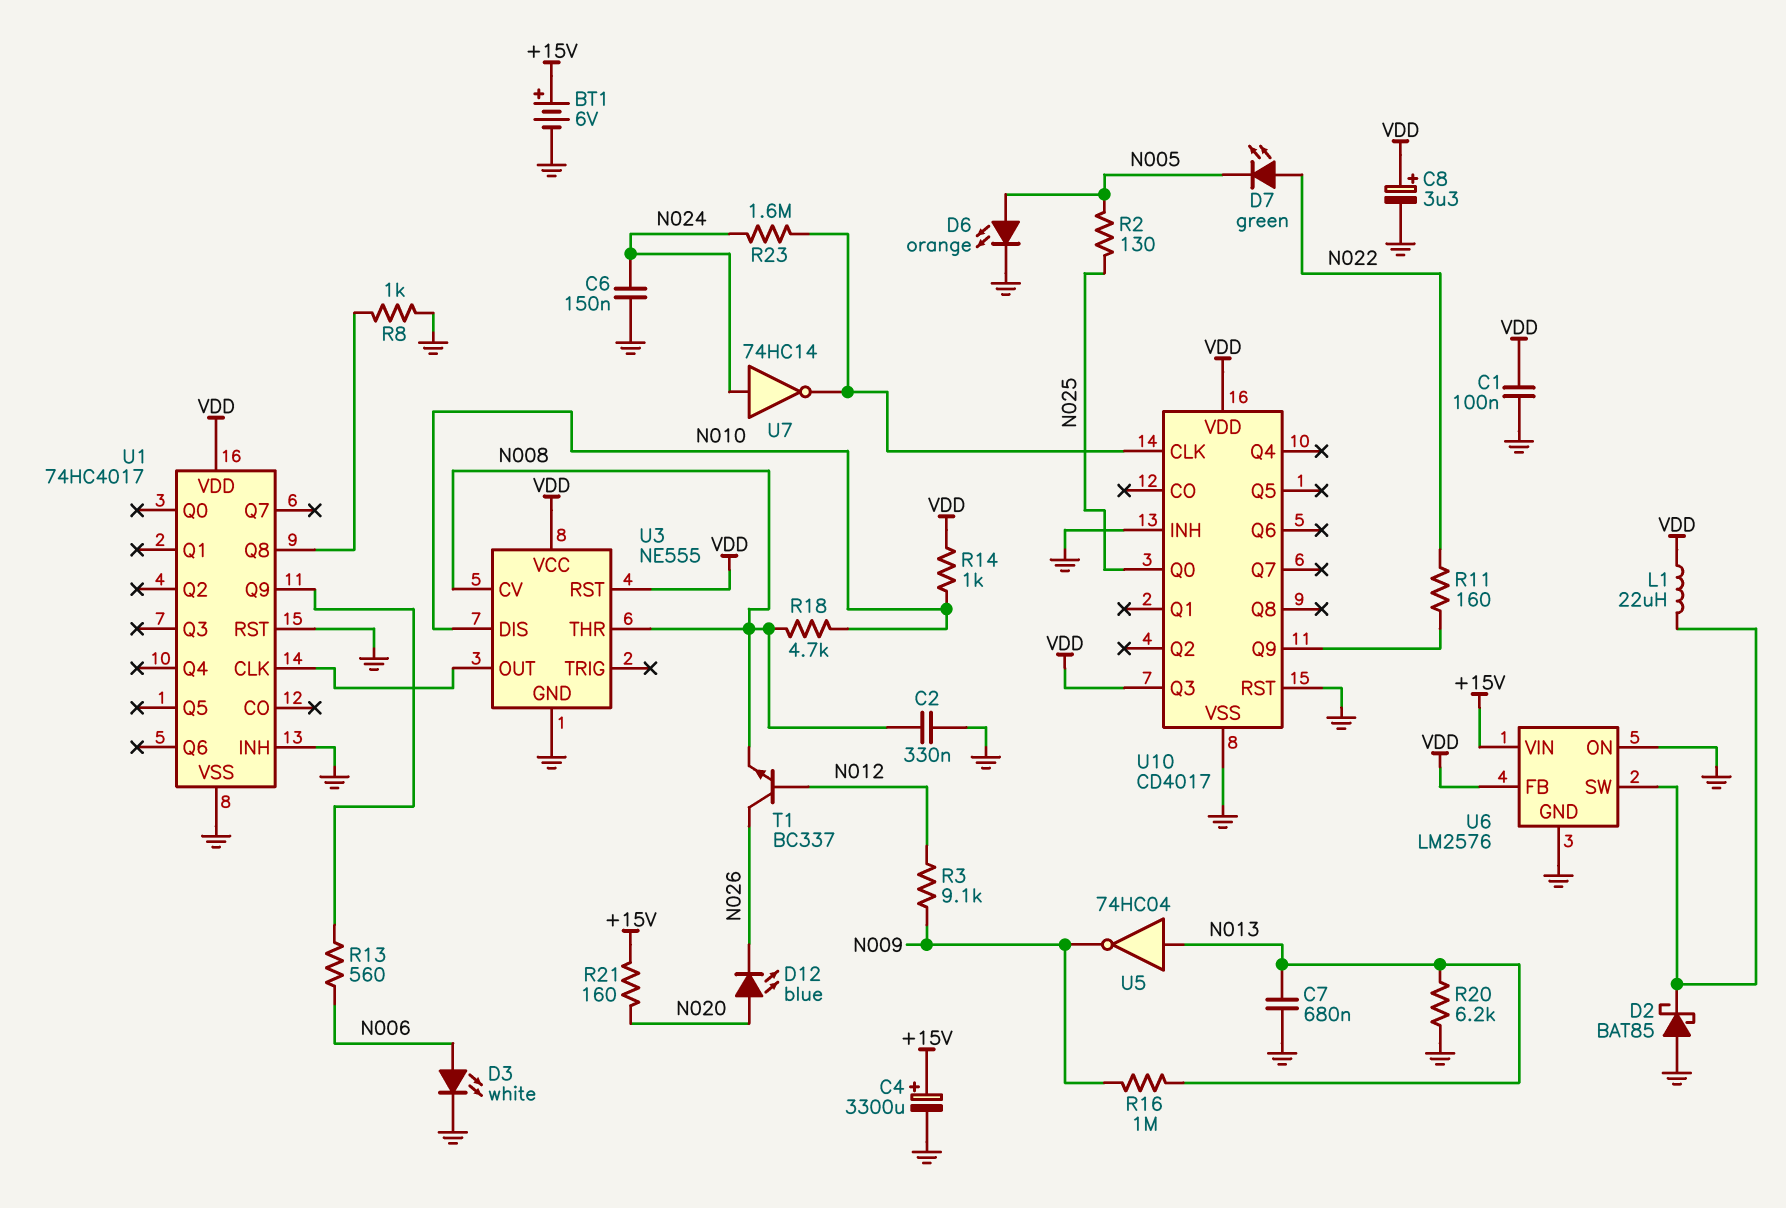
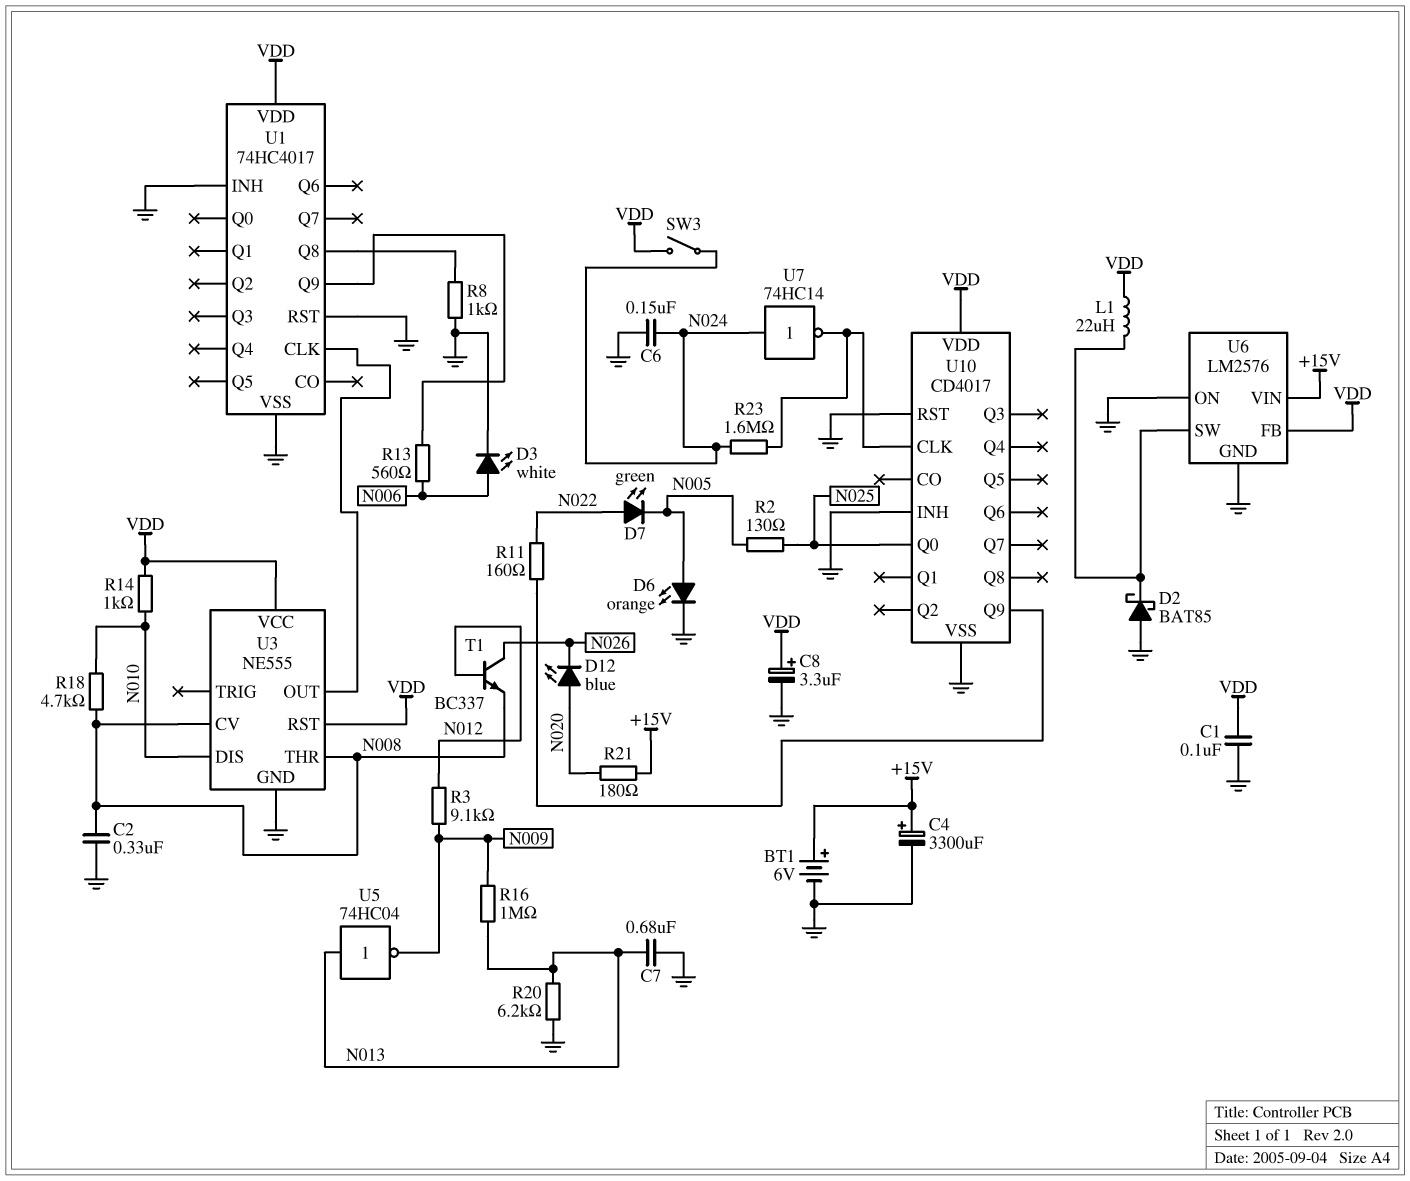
R21: 160 (+15V, N020) -> 180 (+15V, N020)
SW3: none -> switch (N024, VDD)
U10 pin Q3: VDD -> none

